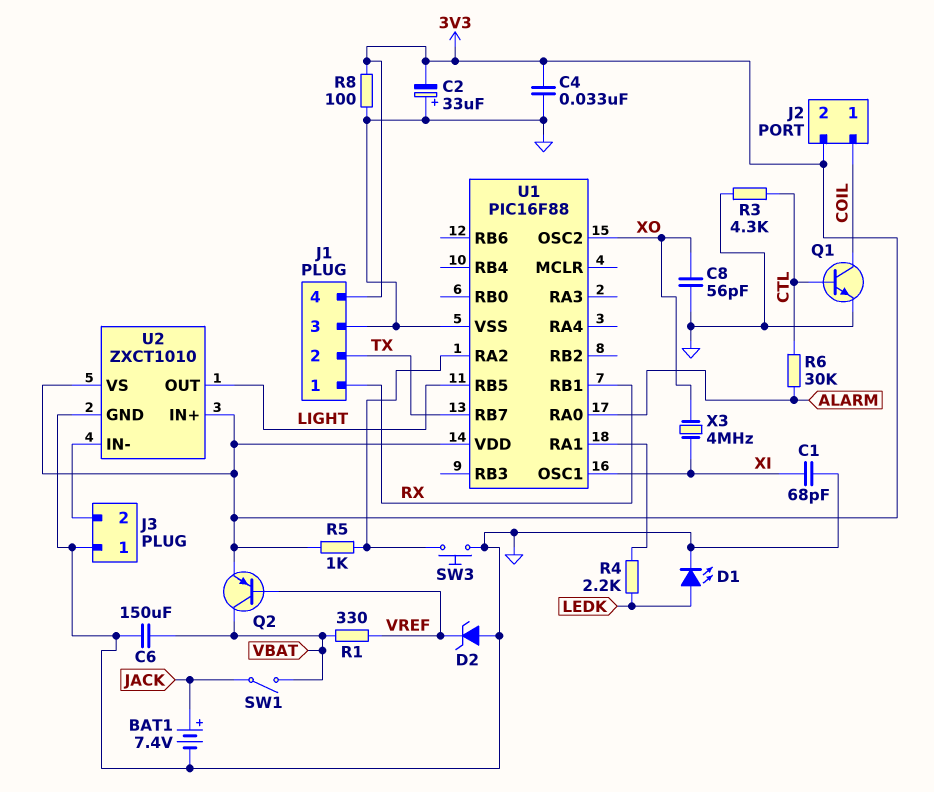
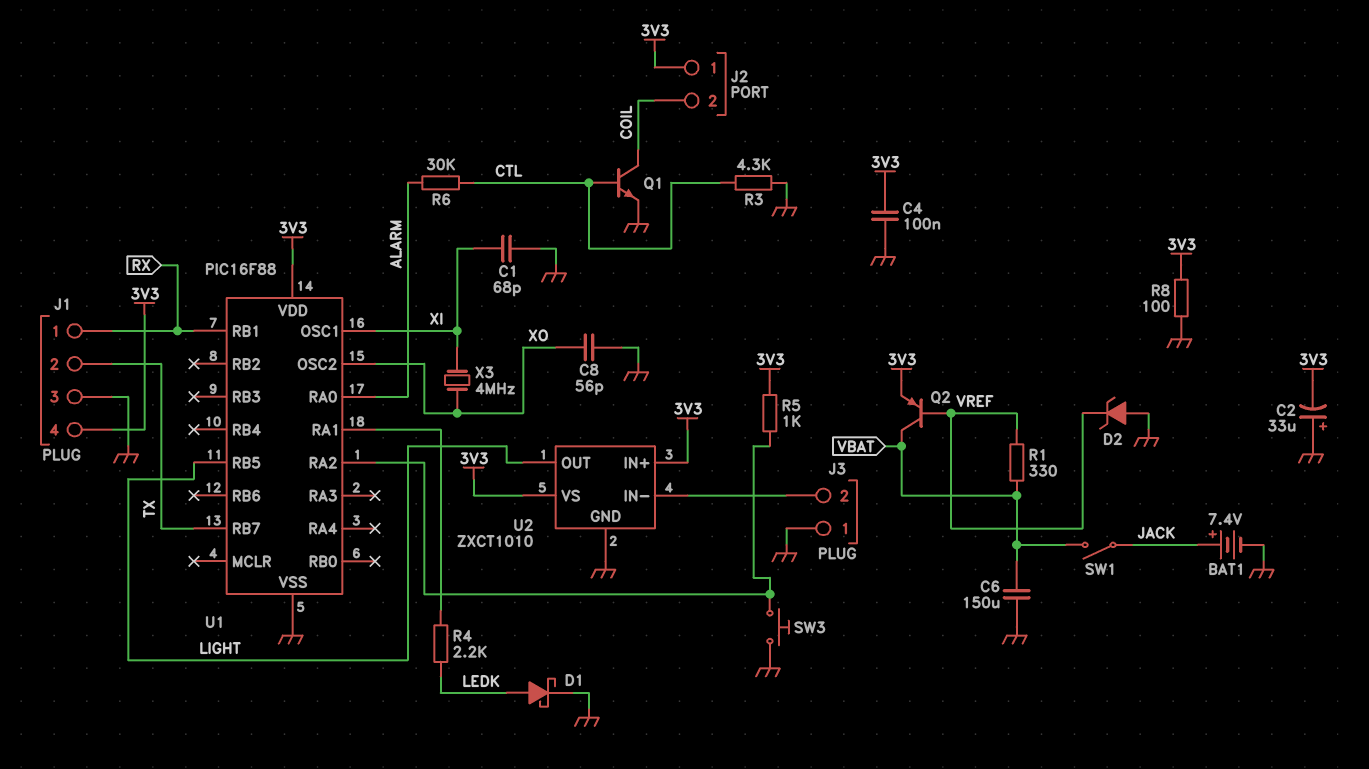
C4: 33nF (3V3, GND) -> 100nF (3V3, GND)
D1: LED (A LEDK, K GND) -> schottky (A LEDK, K GND)
J2 pin 1: COIL -> 3V3
J2 pin 2: 3V3 -> COIL

